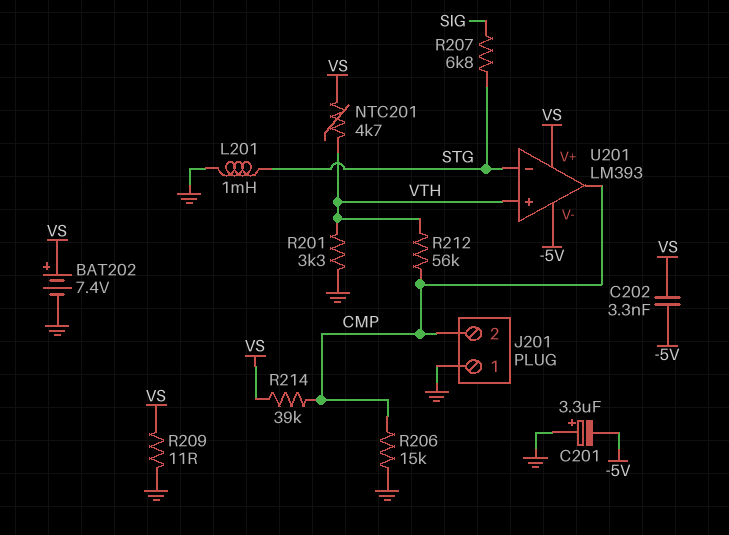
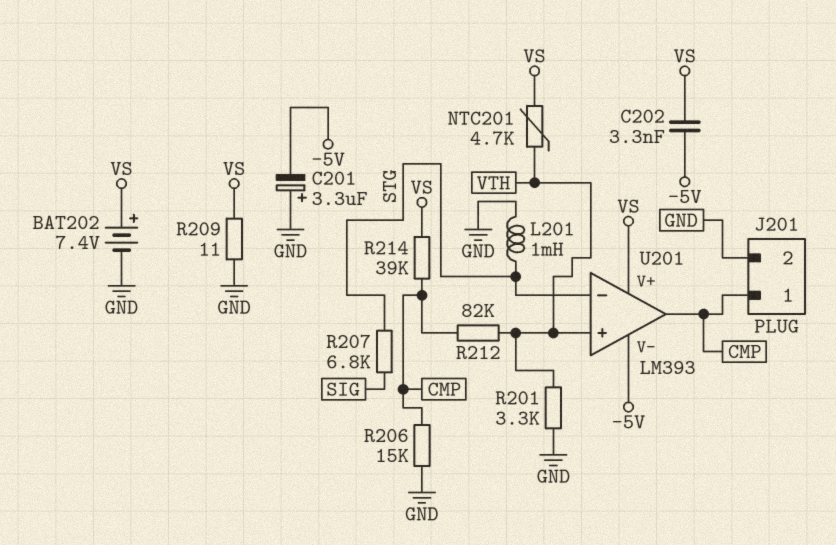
J201 pin 1: GND -> CMP
J201 pin 2: CMP -> GND
R212: 56k (CMP, VTH) -> 82k (CMP, VTH)

